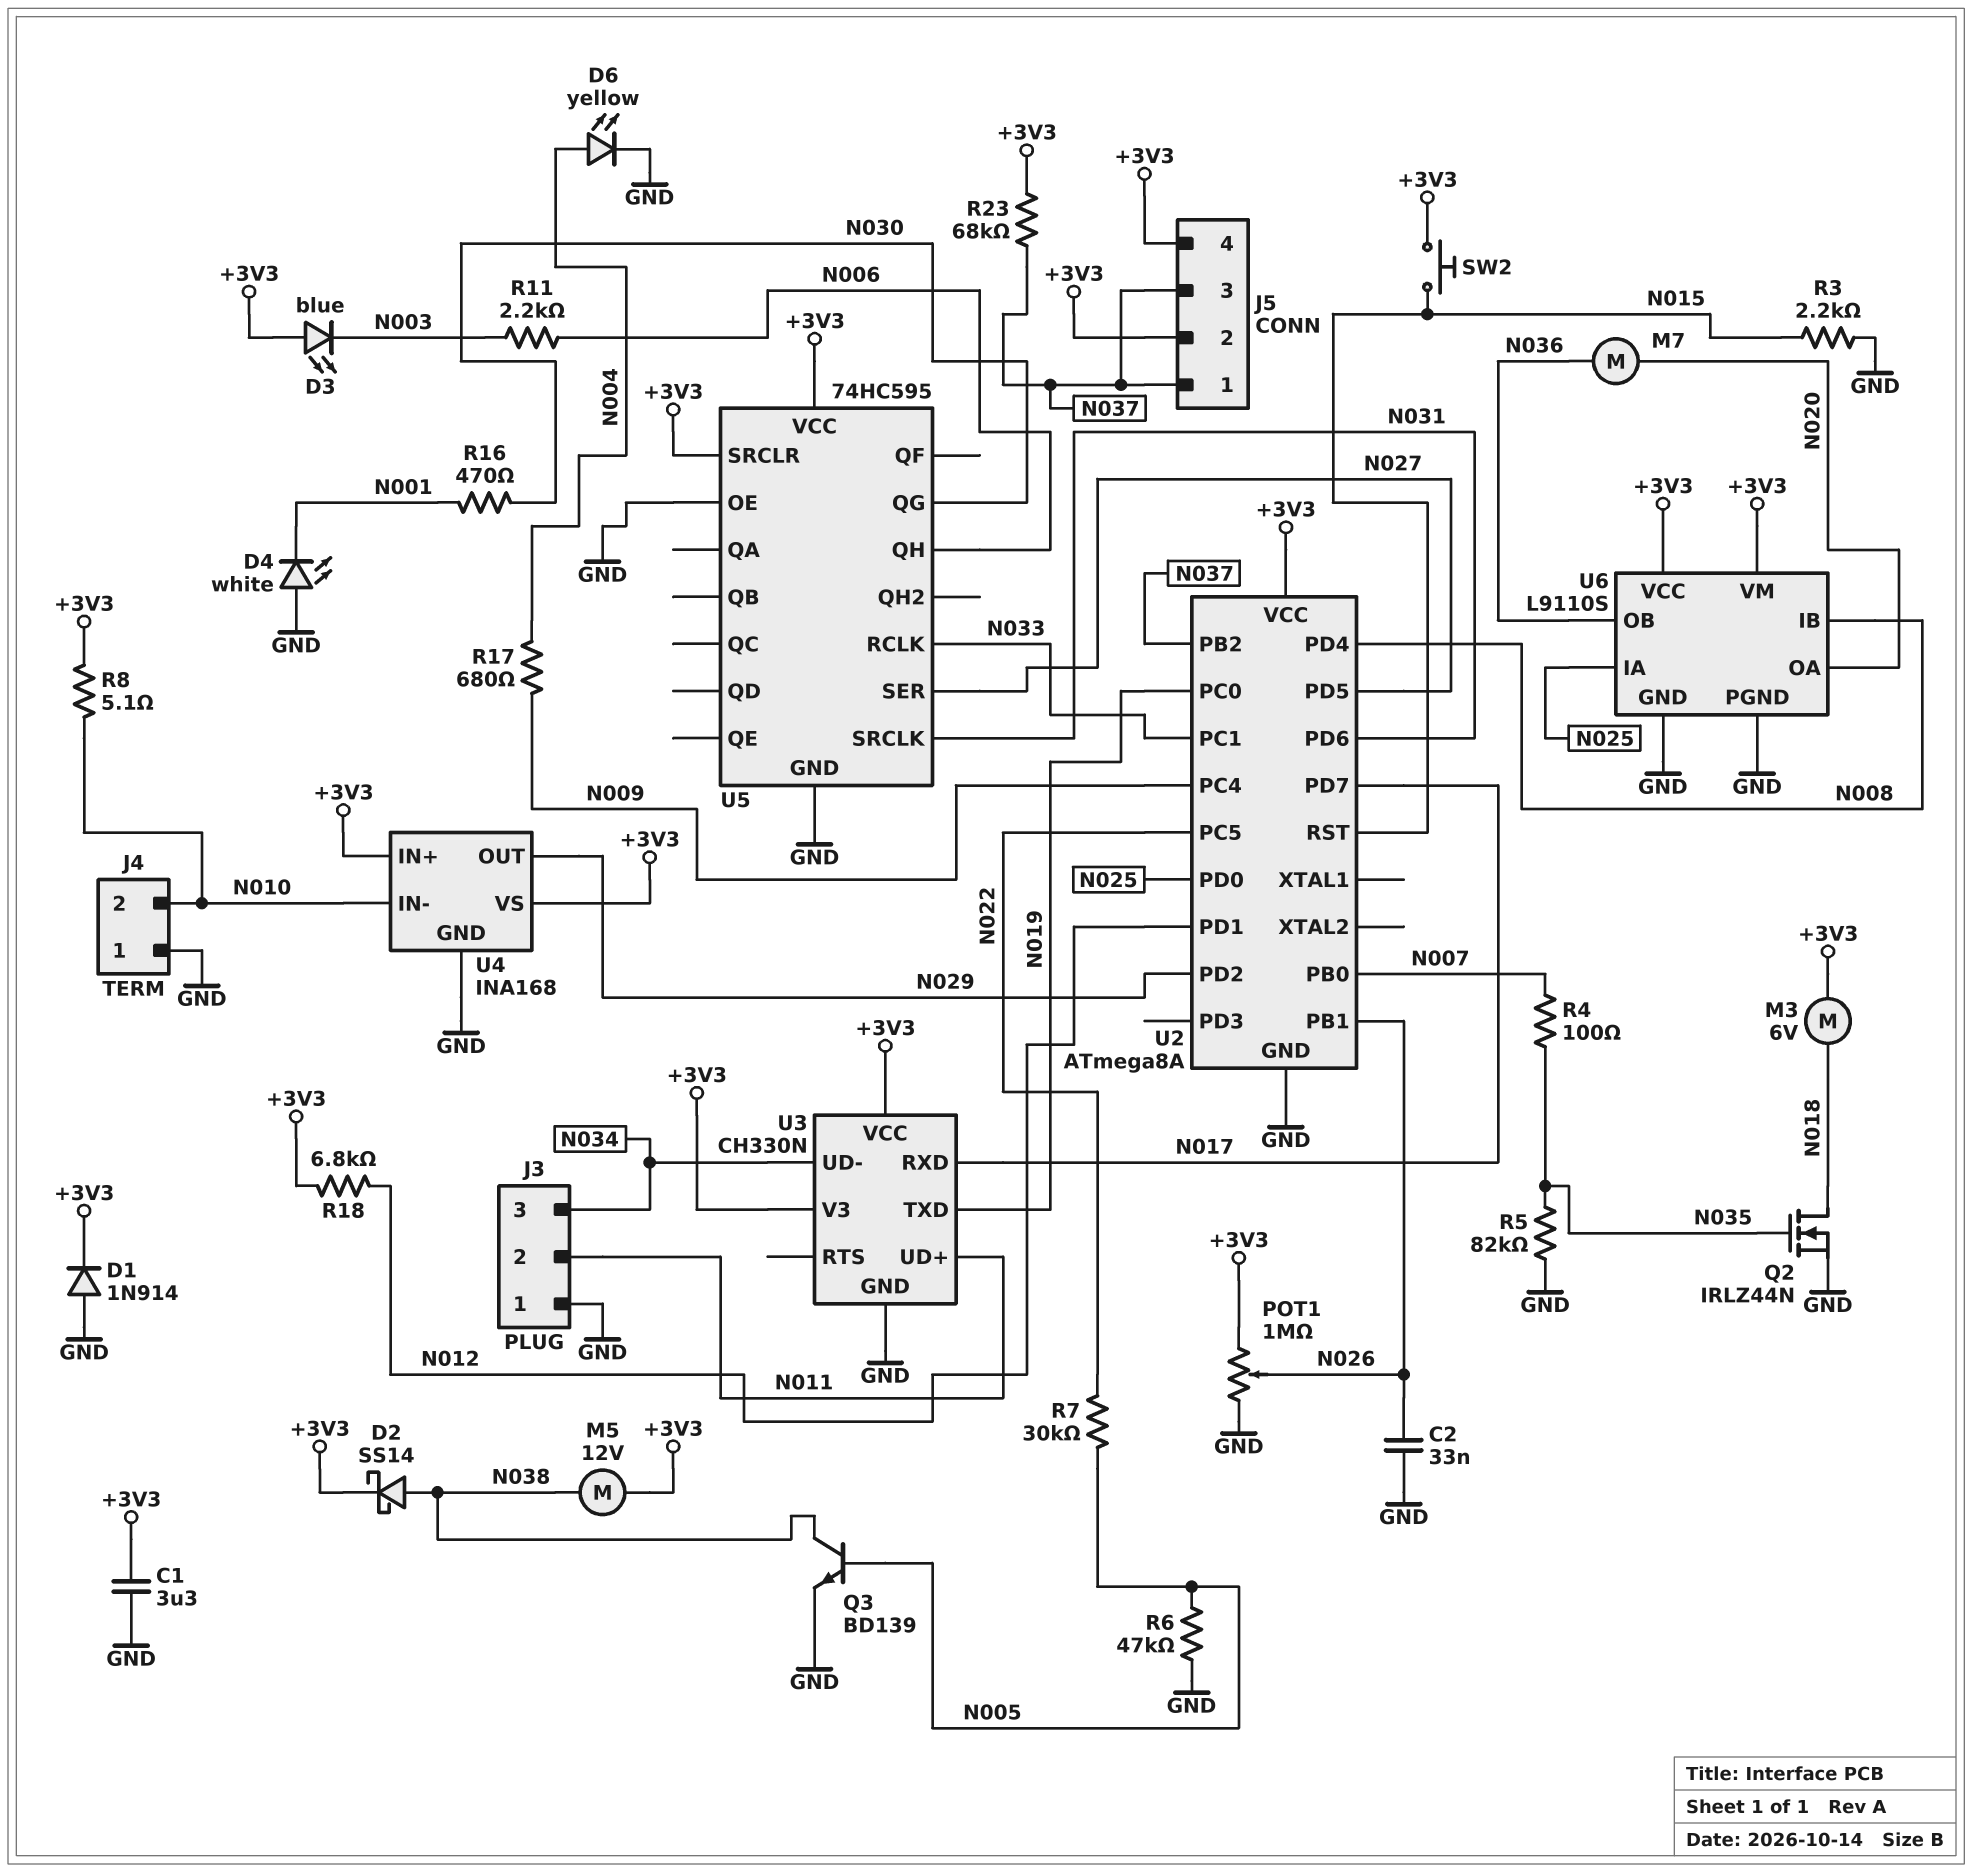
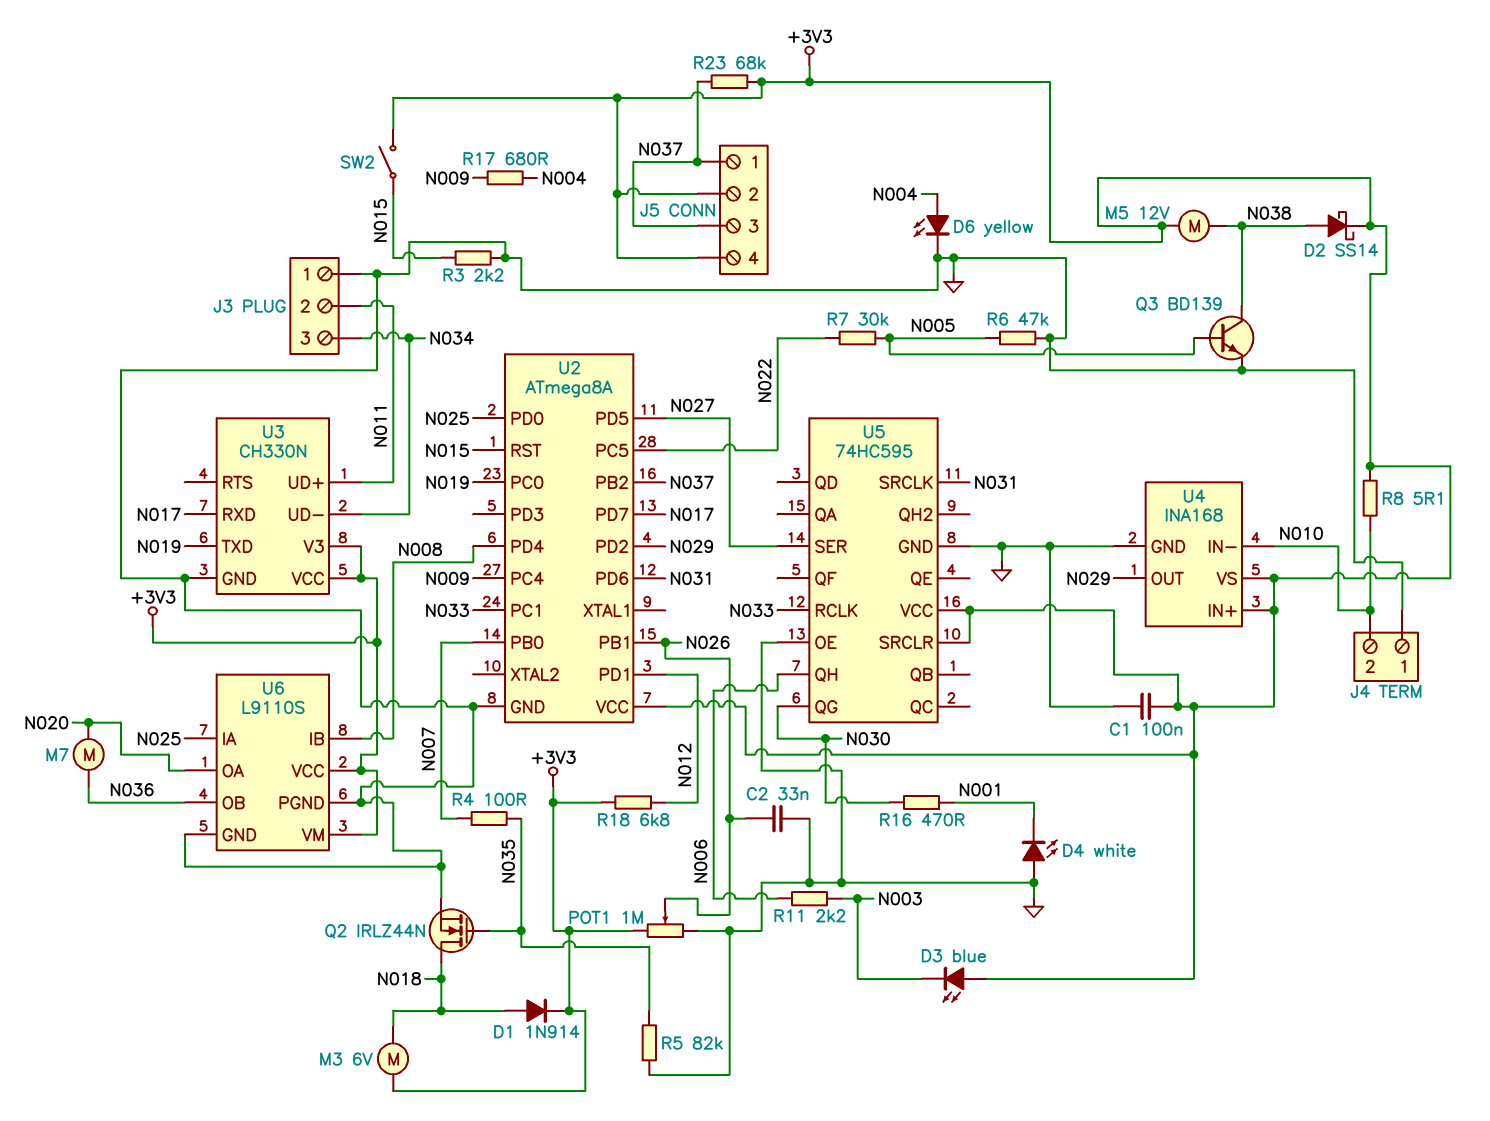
C1: 3.3uF (+3V3, GND) -> 100nF (+3V3, GND)
D1: diode 1N914 (A GND, K +3V3) -> diode 1N914 (A N018, K +3V3)
SW2: button (+3V3, N015) -> switch (+3V3, N015)

